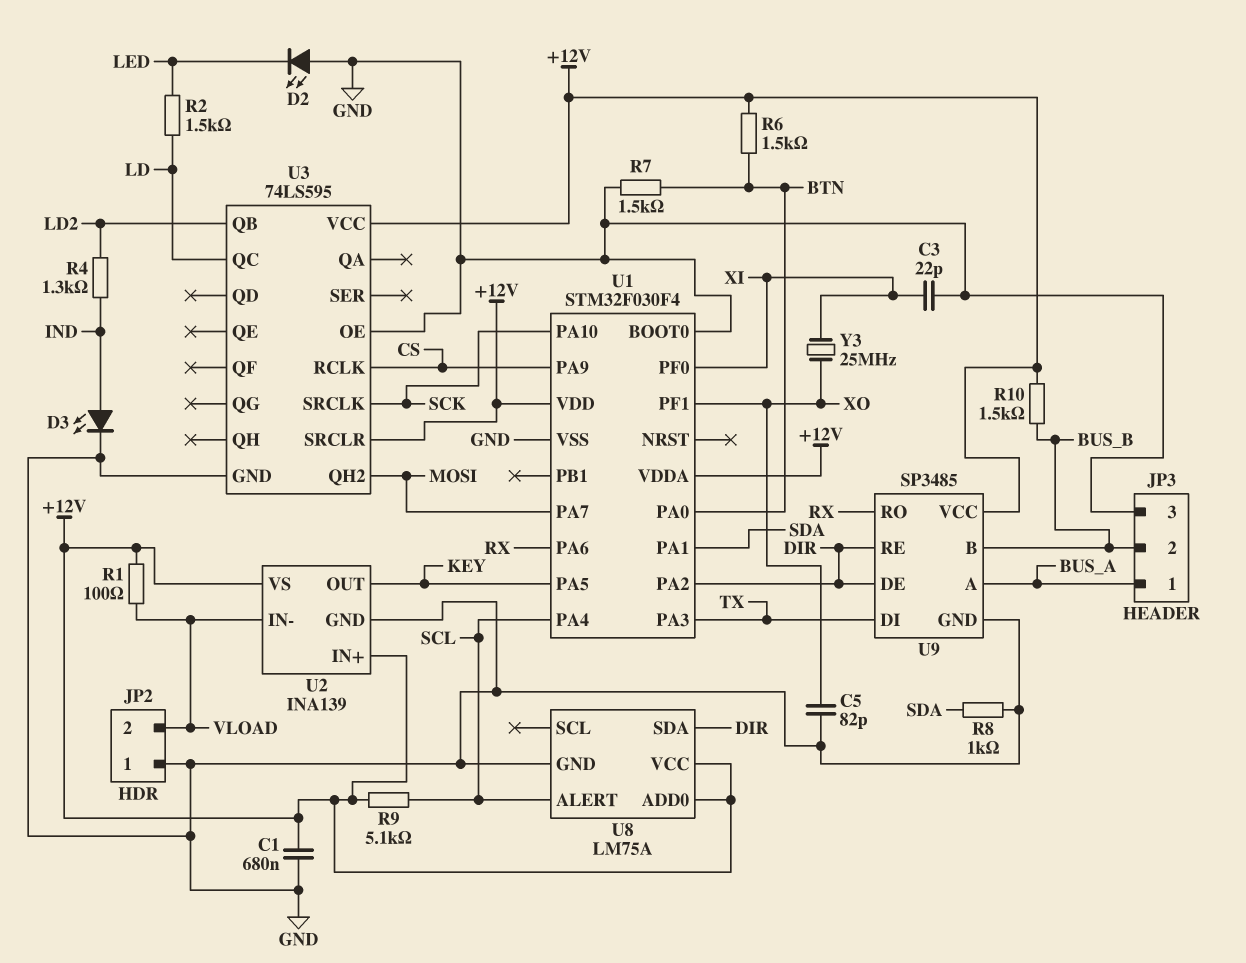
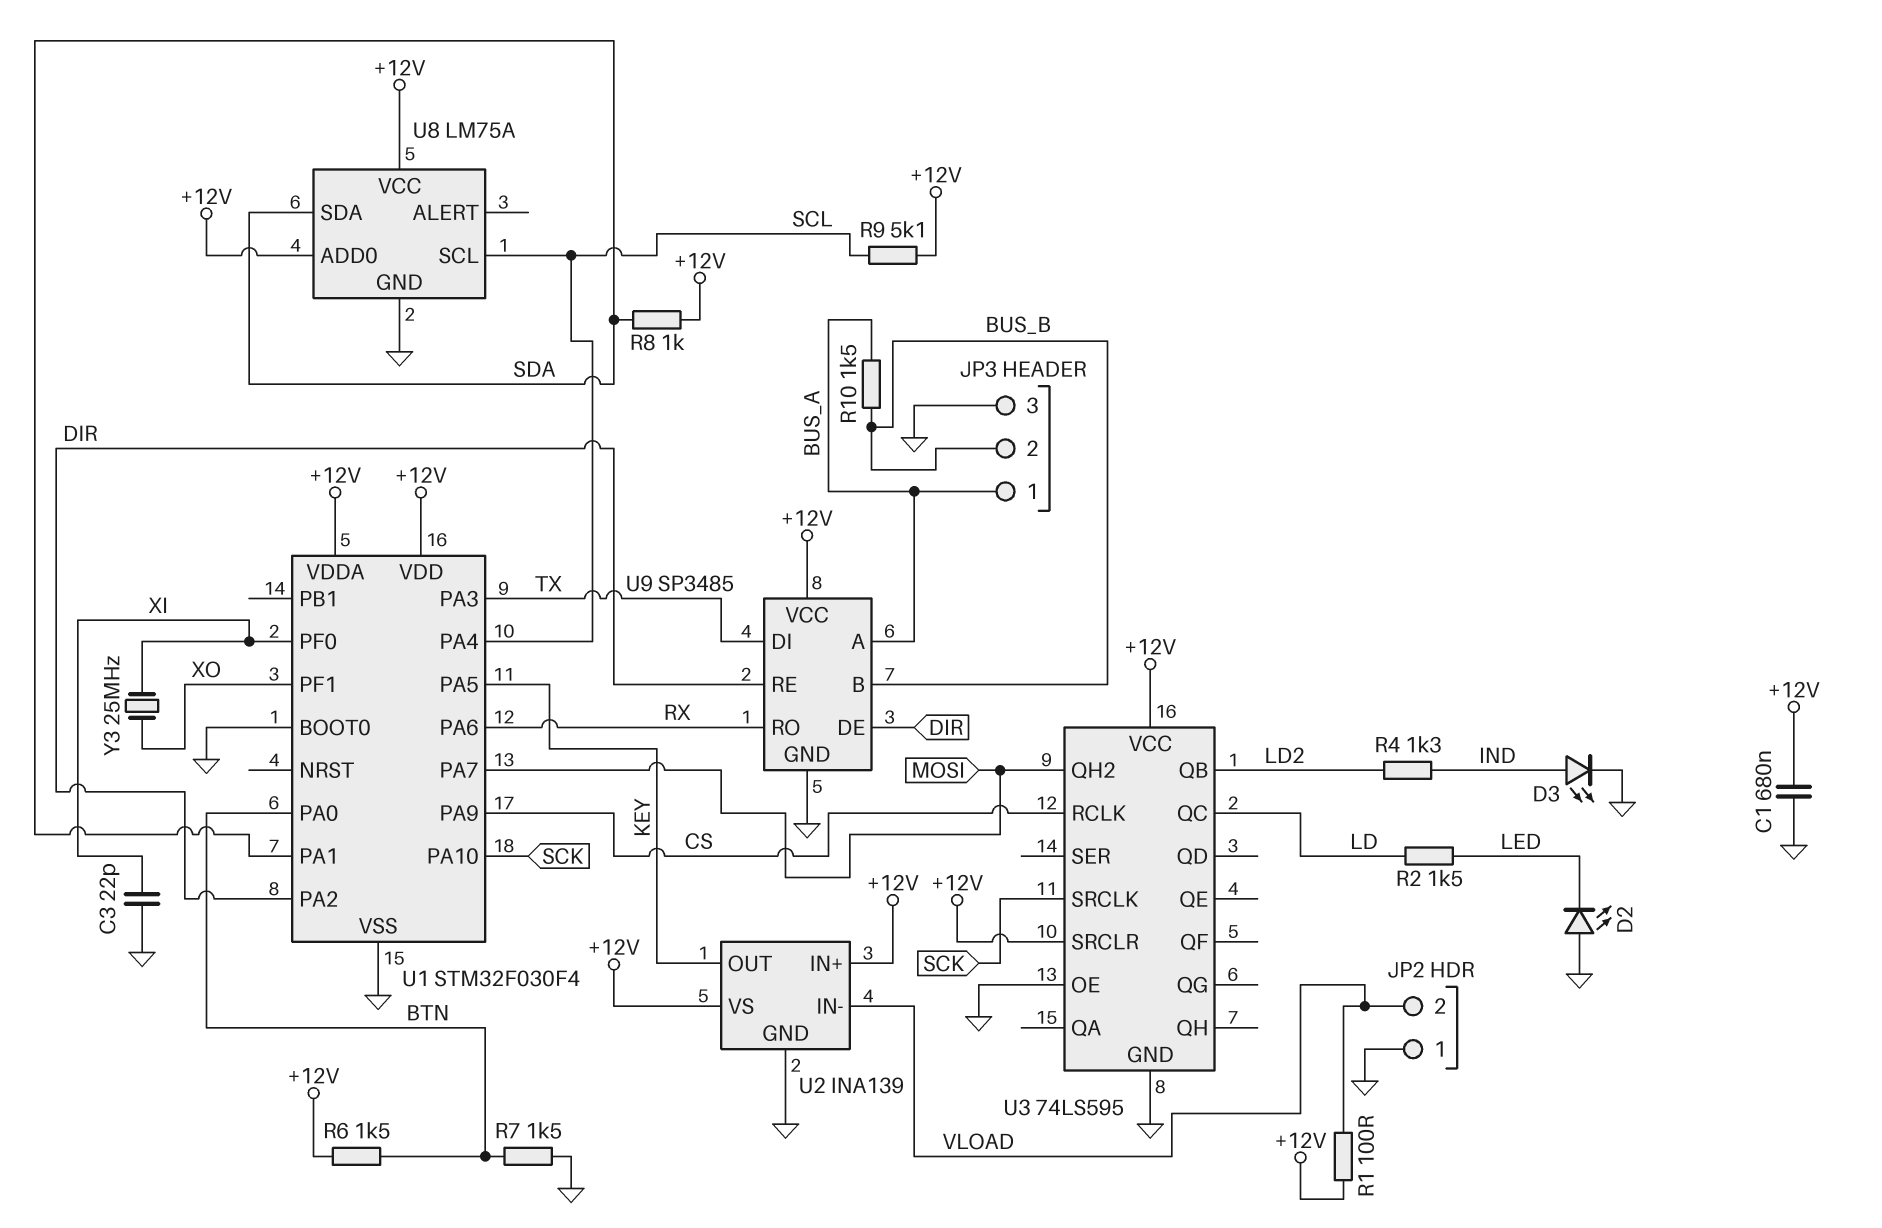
C5: 82pF (GND, XO) -> none
R8: 1k (GND, SDA) -> 1k (+12V, SDA)
R10: 1.5k (+12V, BUS_B) -> 1.5k (BUS_A, BUS_B)
U8 pin ALERT: SCL -> none
U8 pin SCL: none -> SCL
U8 pin SDA: DIR -> SDA

